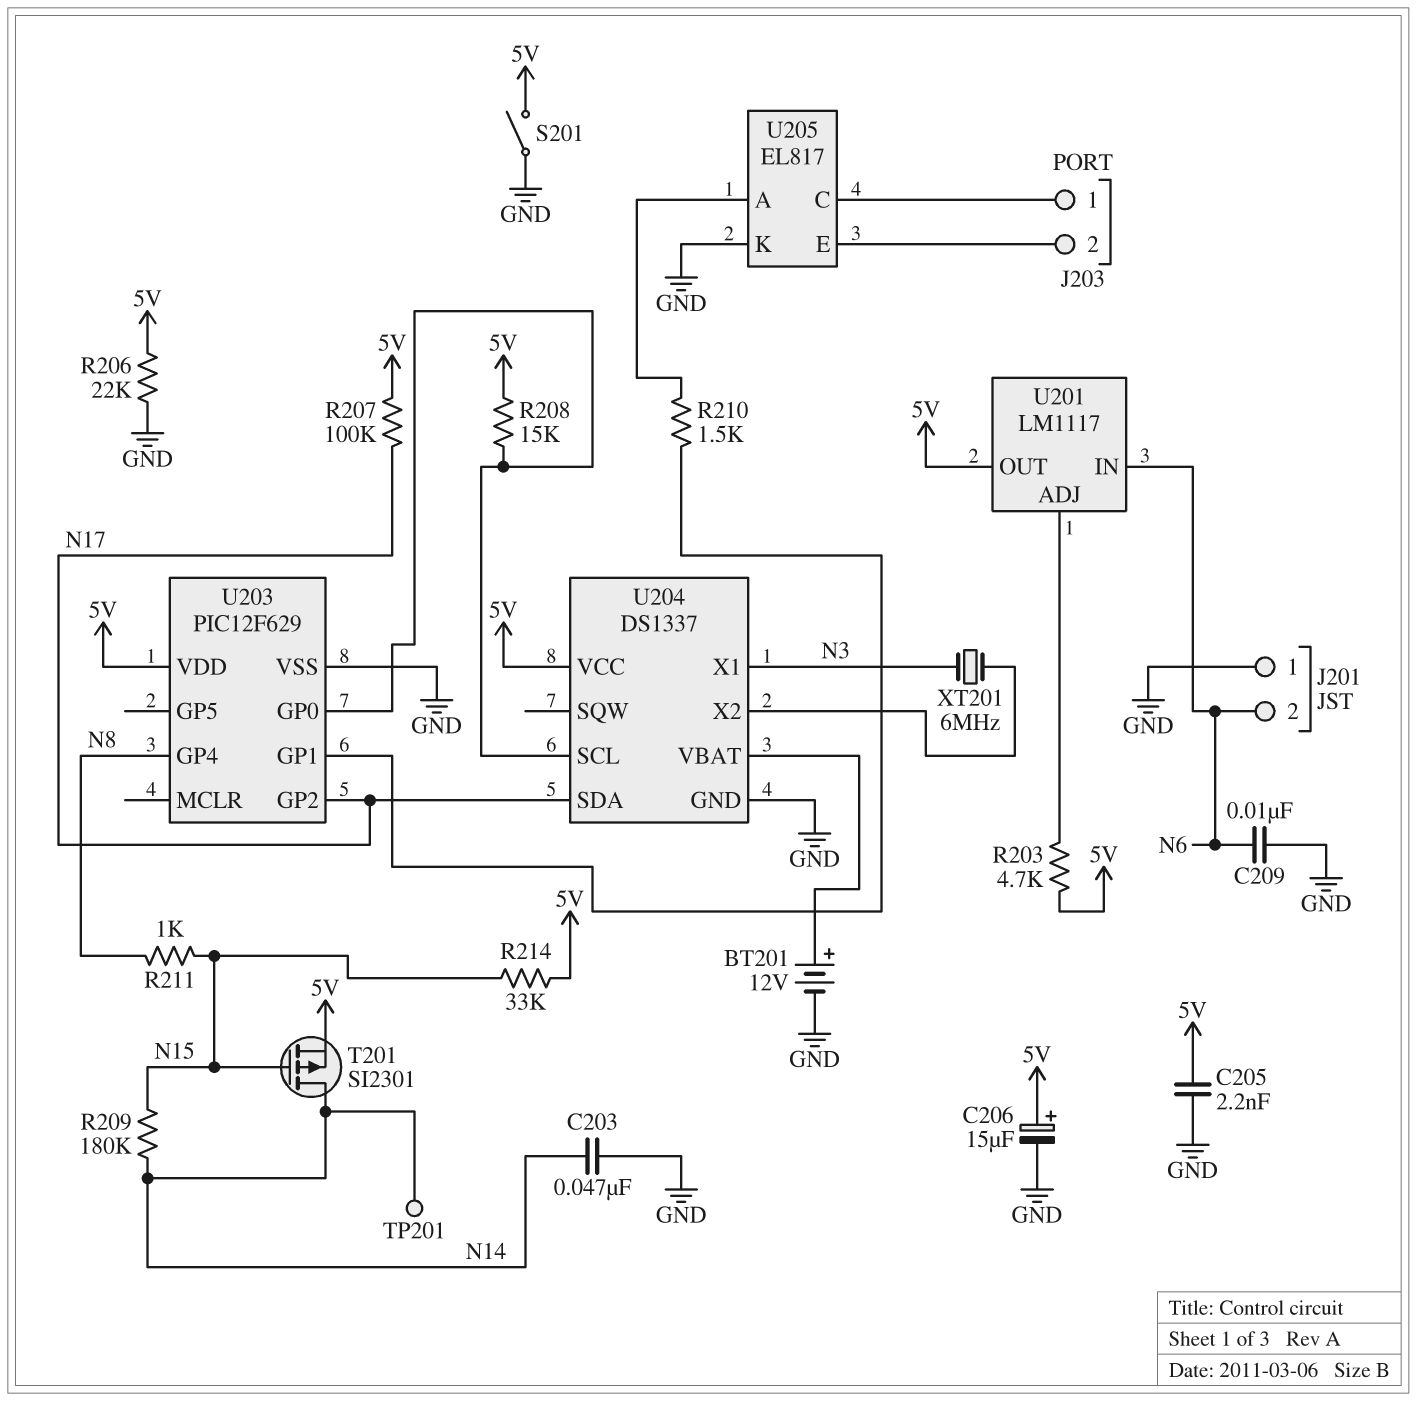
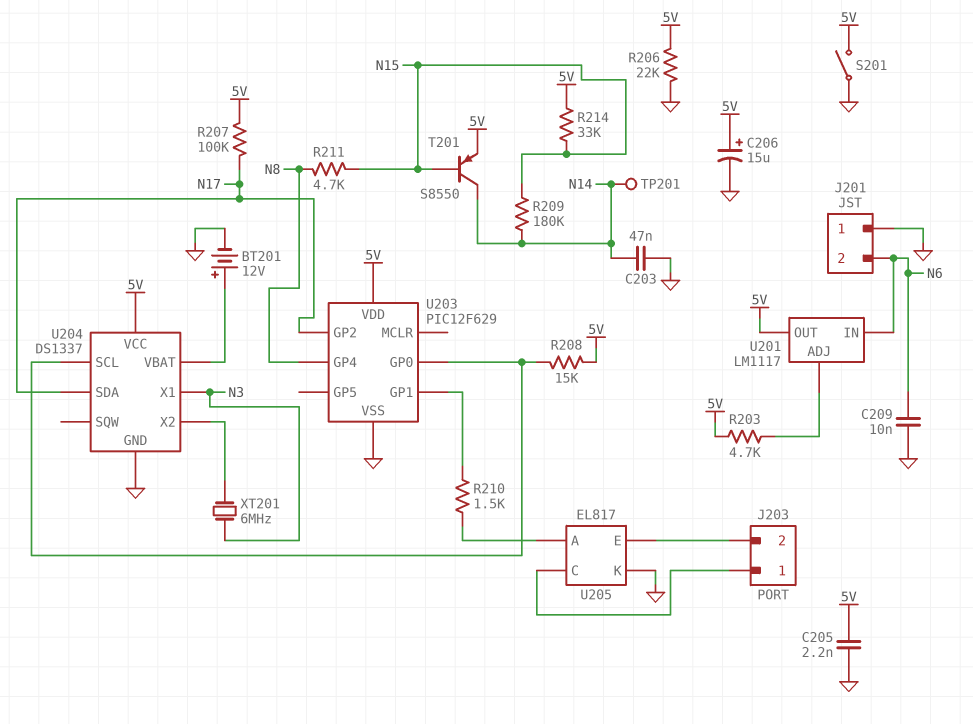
R211: 1k (N8, N15) -> 4.7k (N8, N15)
T201: PMOS SI2301 (G N15, D N14, S 5V) -> PNP S8550 (B N15, C N14, E 5V)

